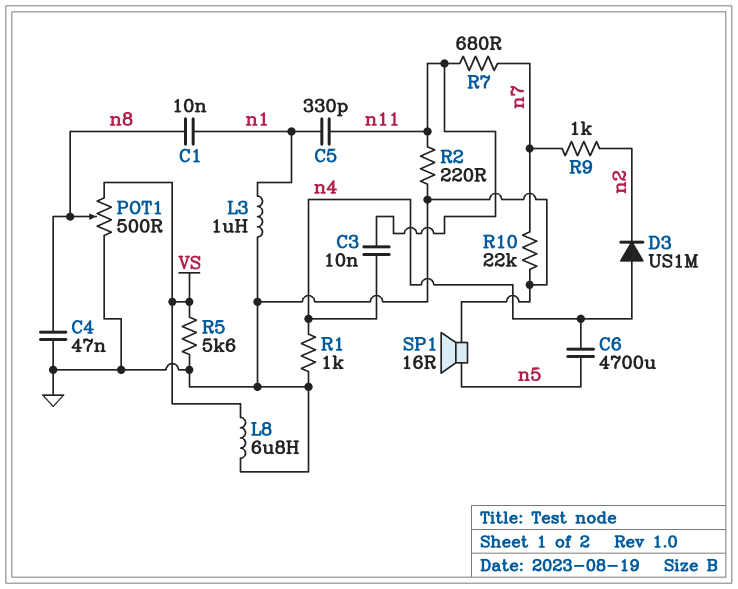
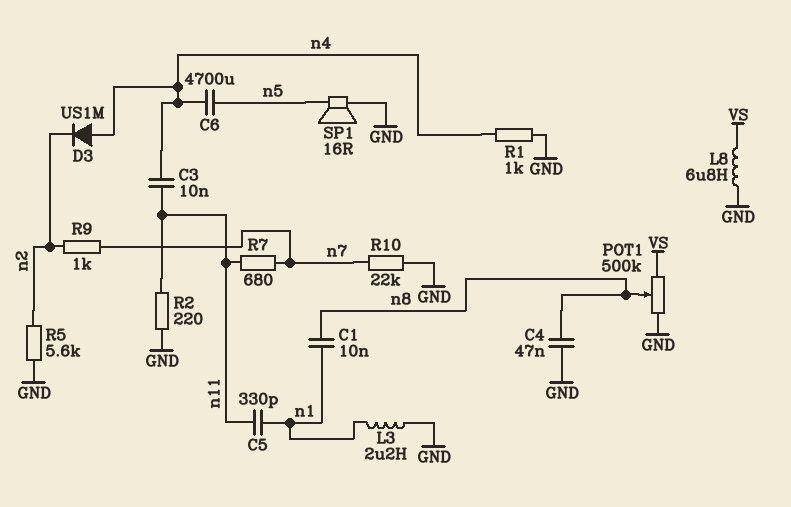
L3: 1uH (GND, n1) -> 2.2uH (GND, n1)
POT1: 500 (GND, VS, wiper n8) -> 500k (GND, VS, wiper n8)
R5: 5.6k (GND, VS) -> 5.6k (GND, n2)

